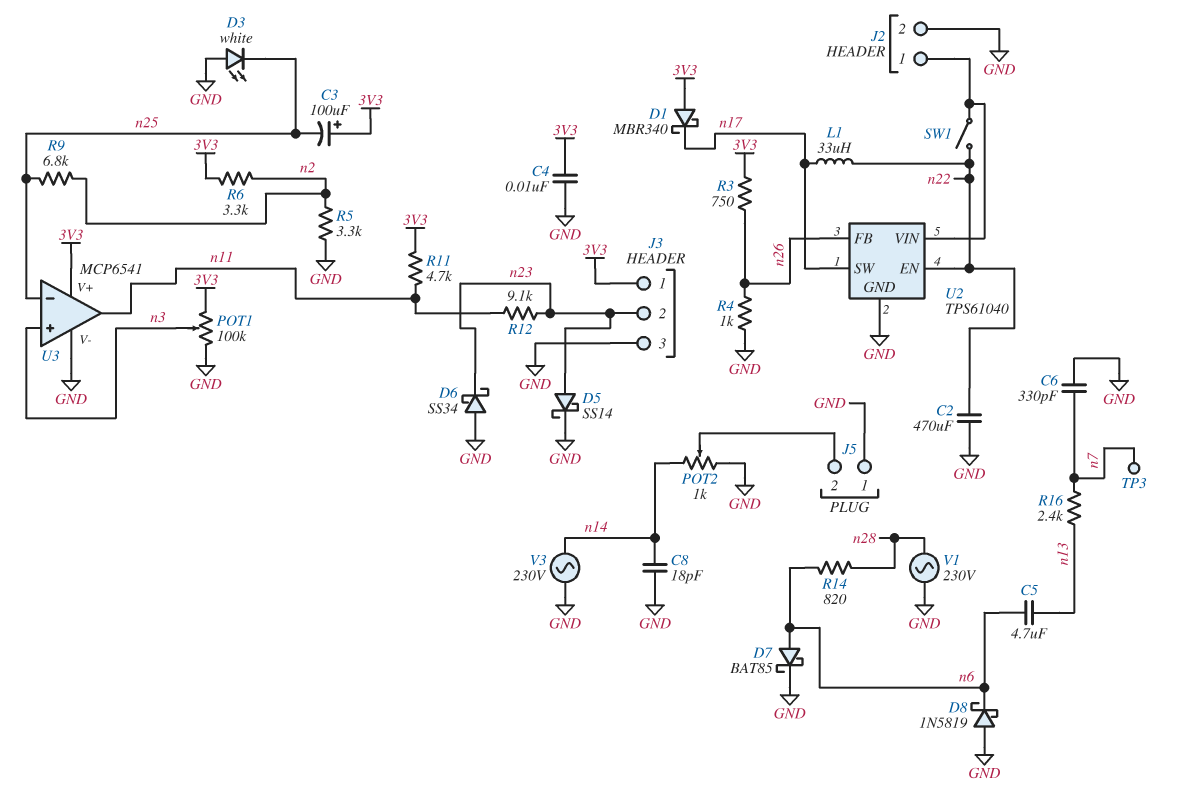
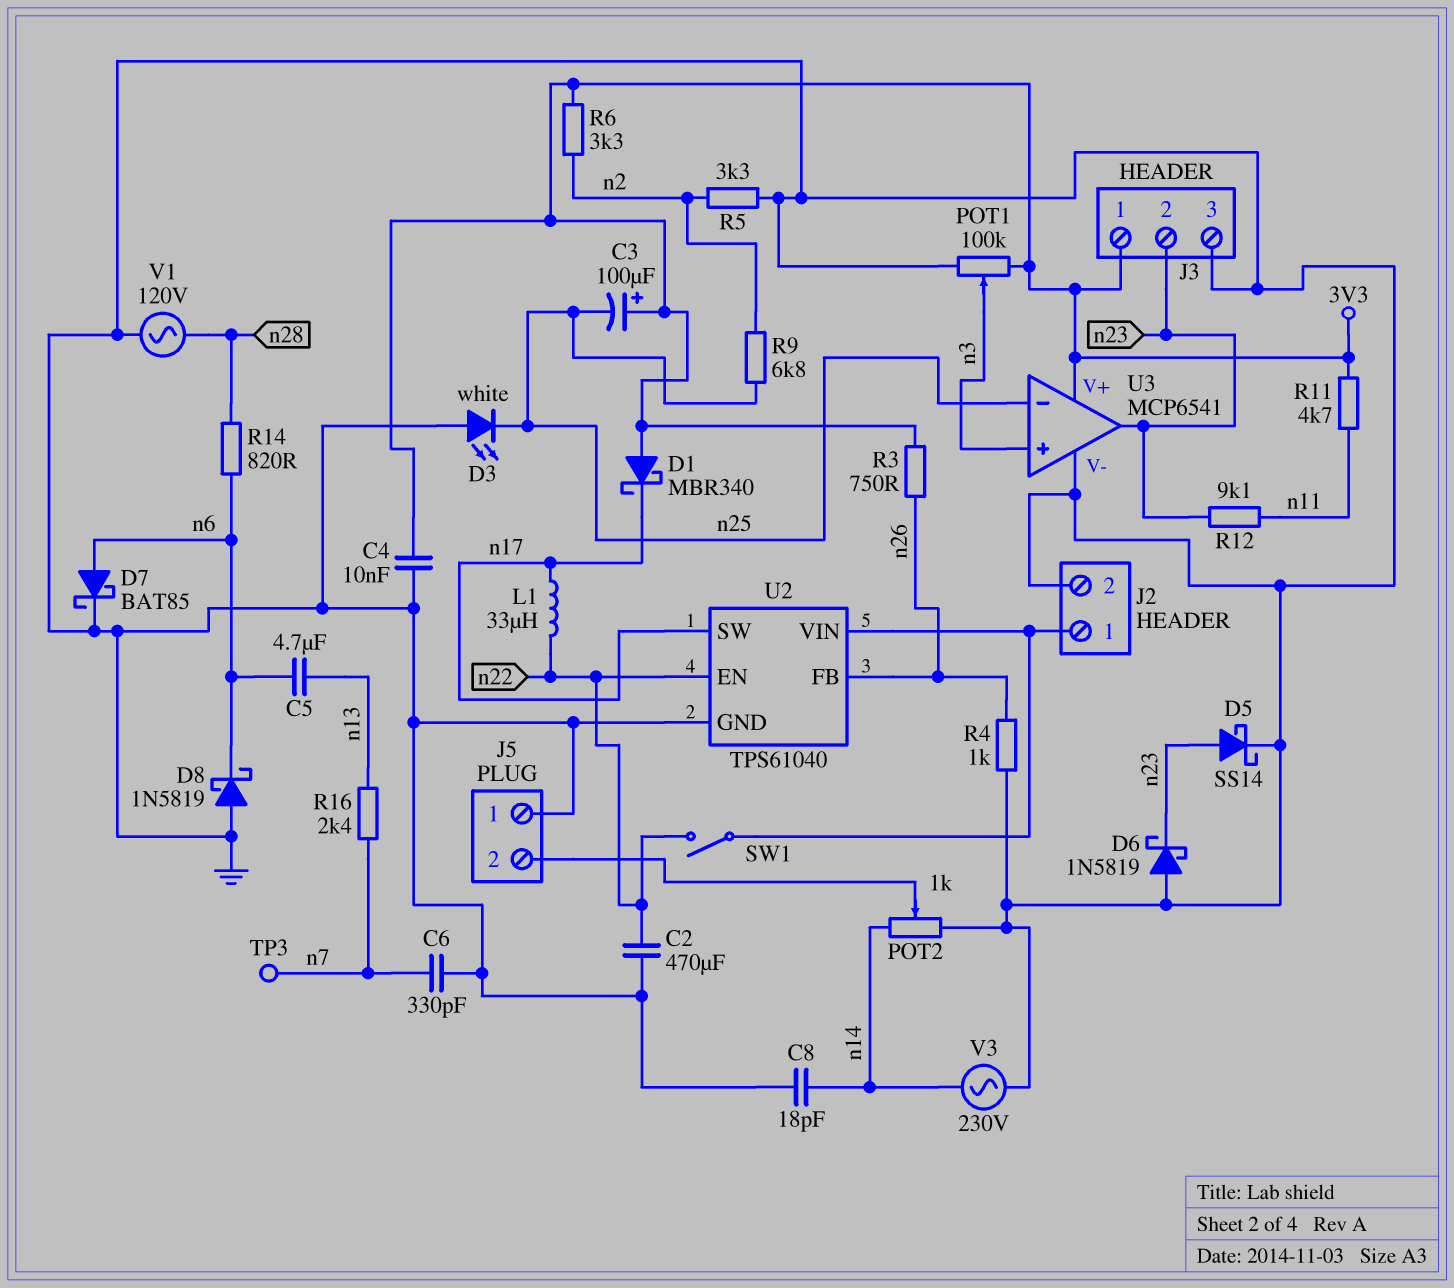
D6: schottky SS34 (A GND, K n23) -> schottky 1N5819 (A GND, K n23)
U3 pin out: n11 -> n23
V1: AC 230V (GND, n28) -> AC 120V (GND, n28)

